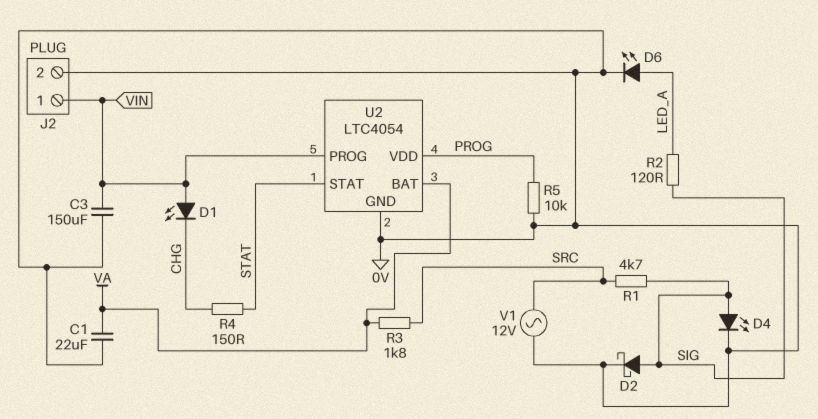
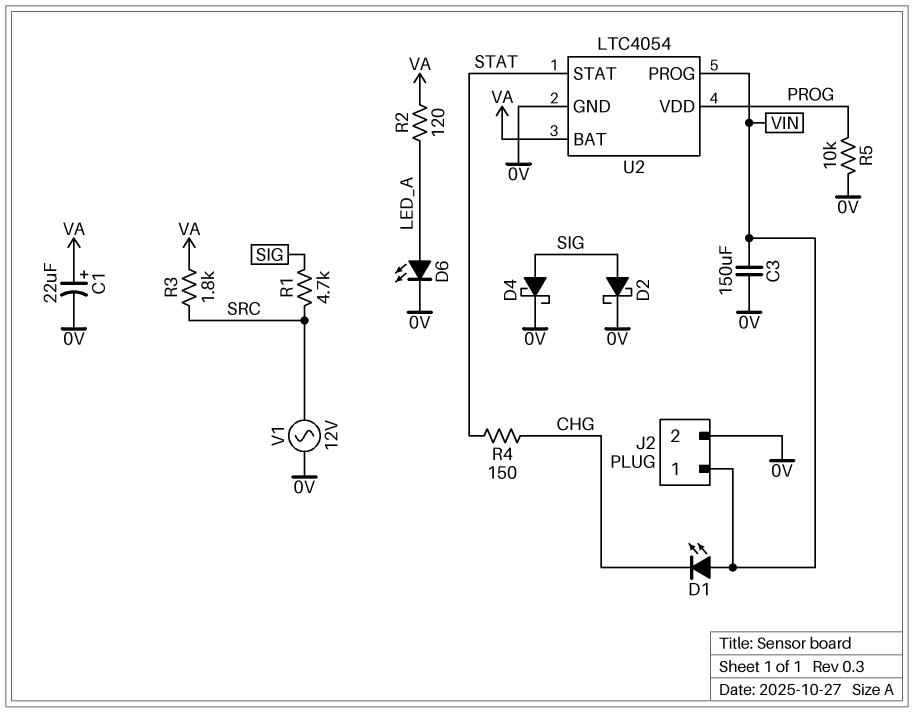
C1: 22uF (0V, VA) -> 22uF (plus VA, minus 0V)
D4: LED (A SIG, K 0V) -> schottky (A SIG, K 0V)
R2: 120 (LED_A, SIG) -> 120 (LED_A, VA)

